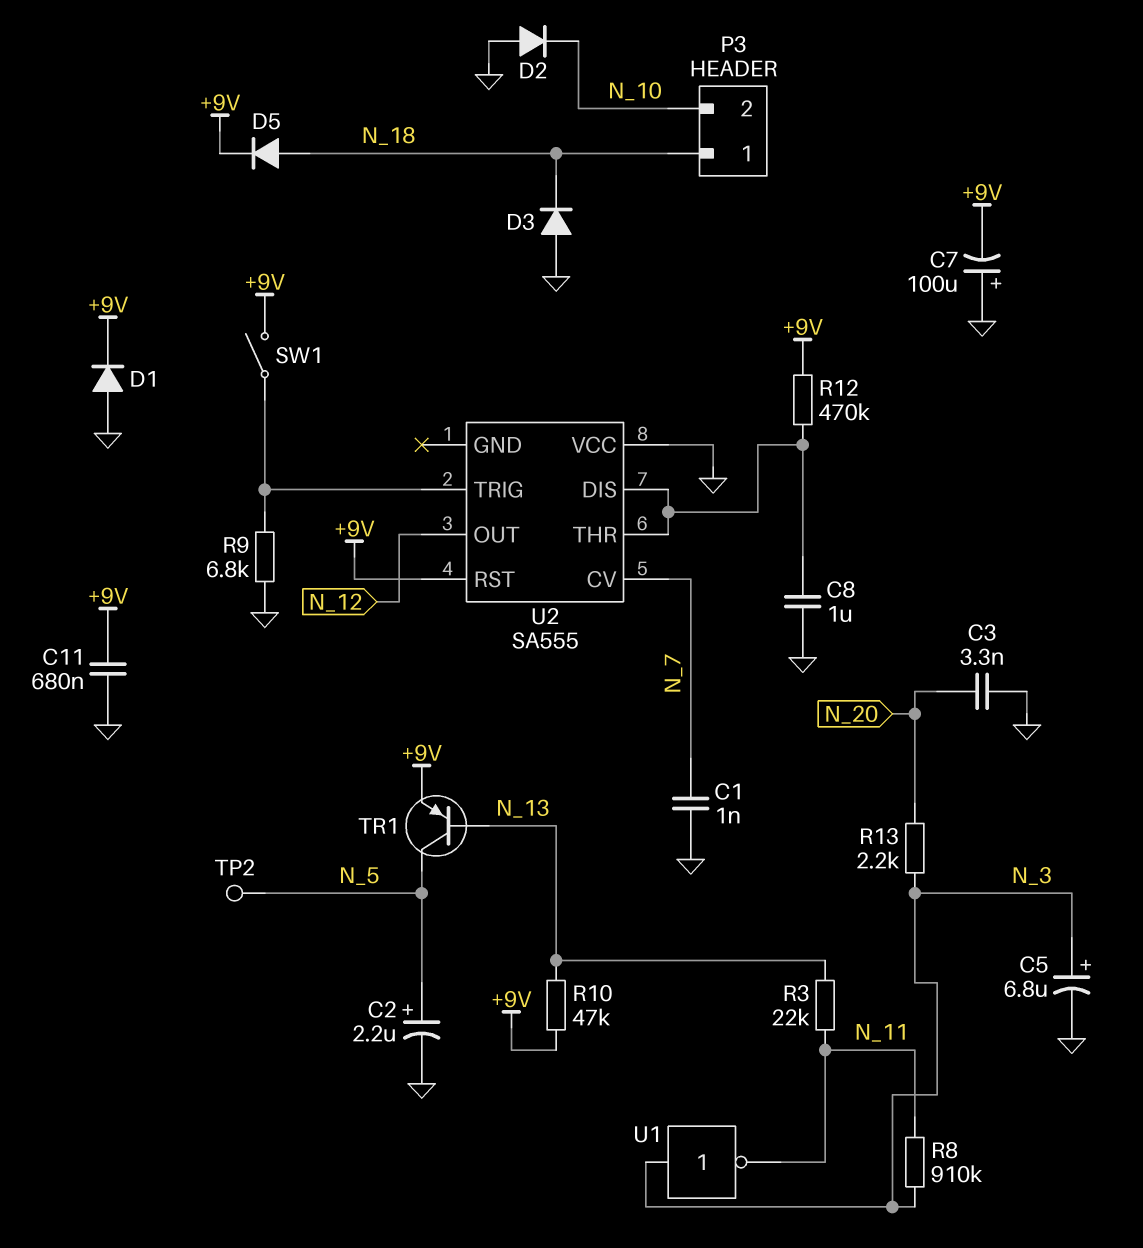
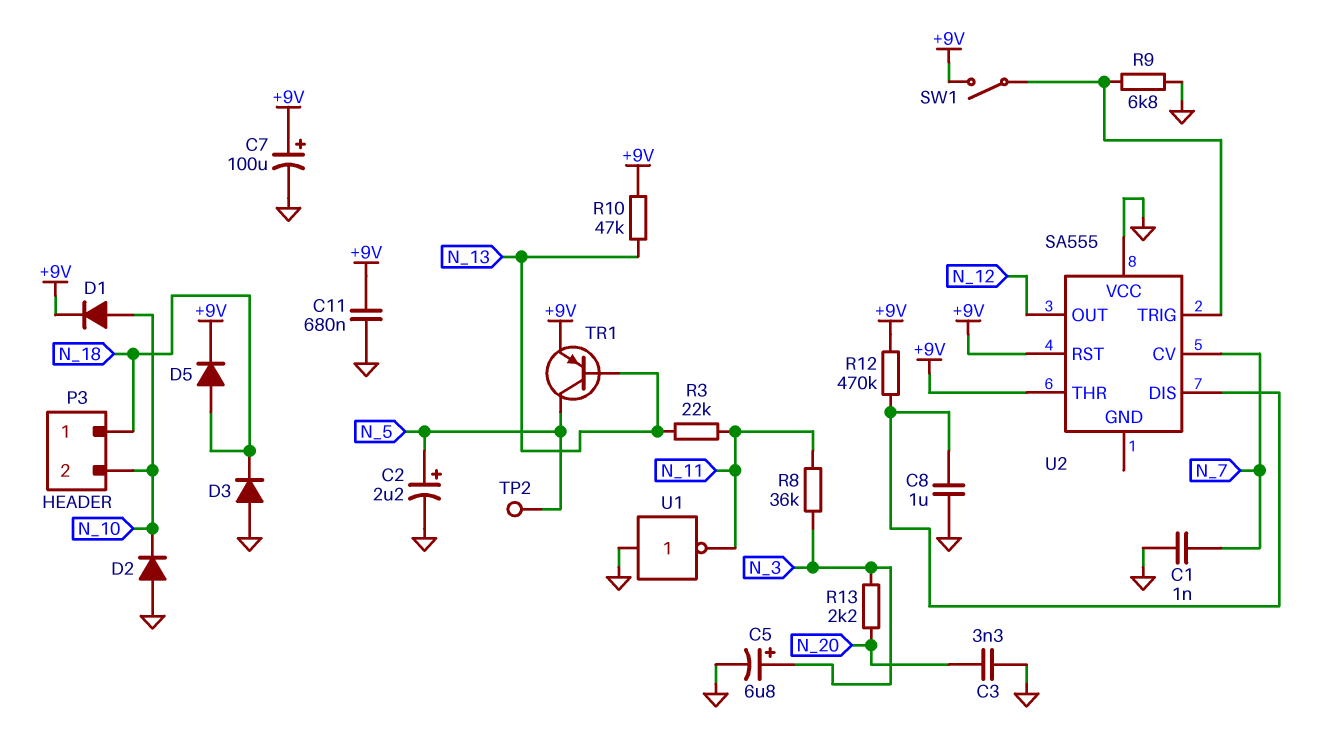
C7: 100uF (plus GND, minus +9V) -> 100uF (plus +9V, minus GND)
D1: diode (A GND, K +9V) -> diode (A N_10, K +9V)
R8: 910k (N_3, N_11) -> 36k (N_3, N_11)
U1: NOT (in N_3, out N_11) -> NOT (in GND, out N_11)
U2 pin THR: U2/DIS -> +9V

